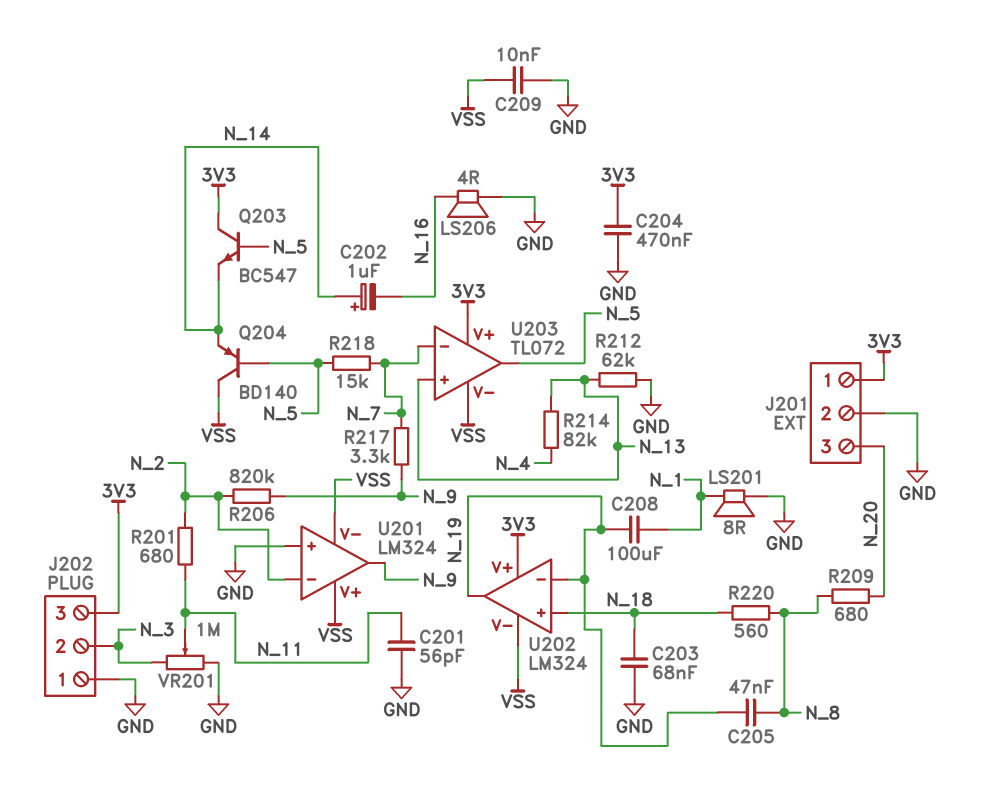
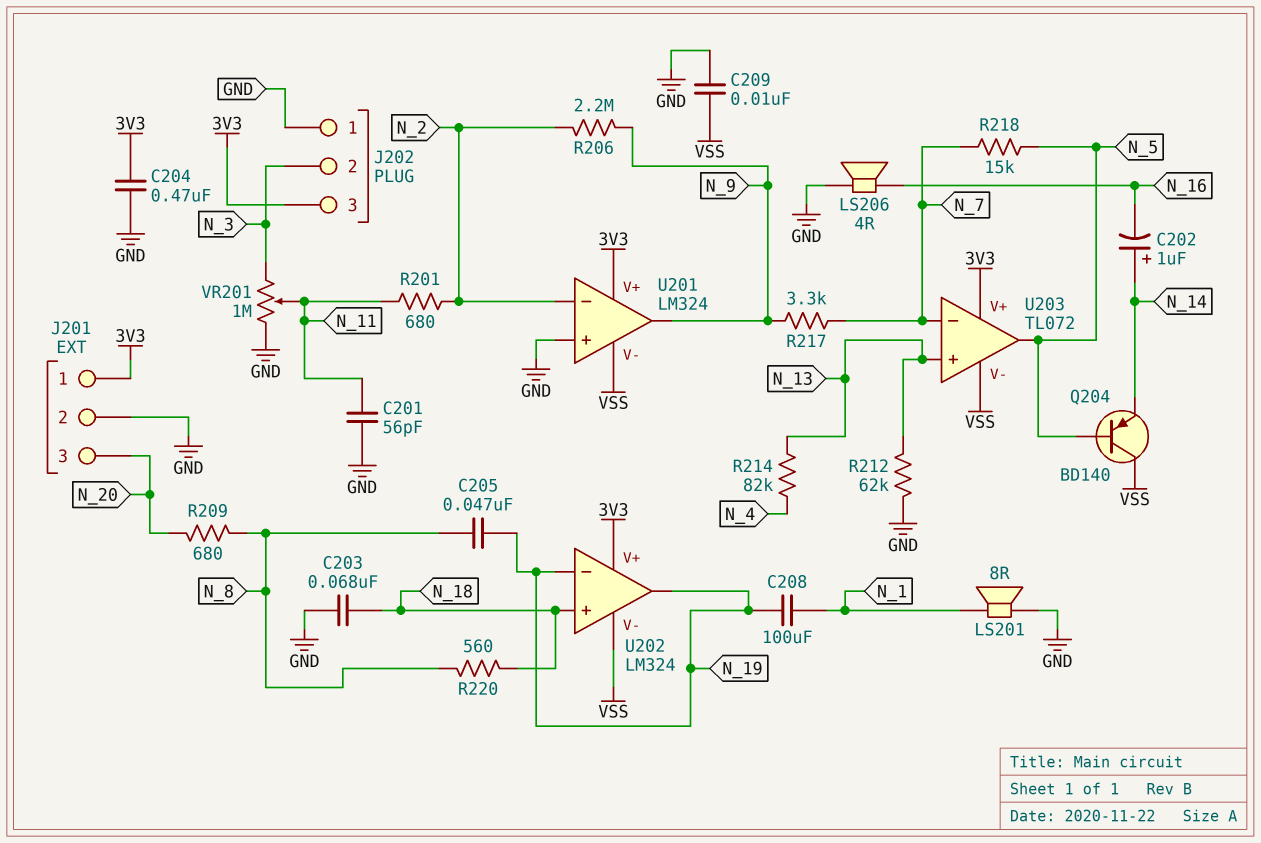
Q203: NPN BC547 (B N_5, C 3V3, E N_14) -> none
R206: 820k (N_2, N_9) -> 2.2M (N_2, N_9)
U201 pin V+: VSS -> 3V3

